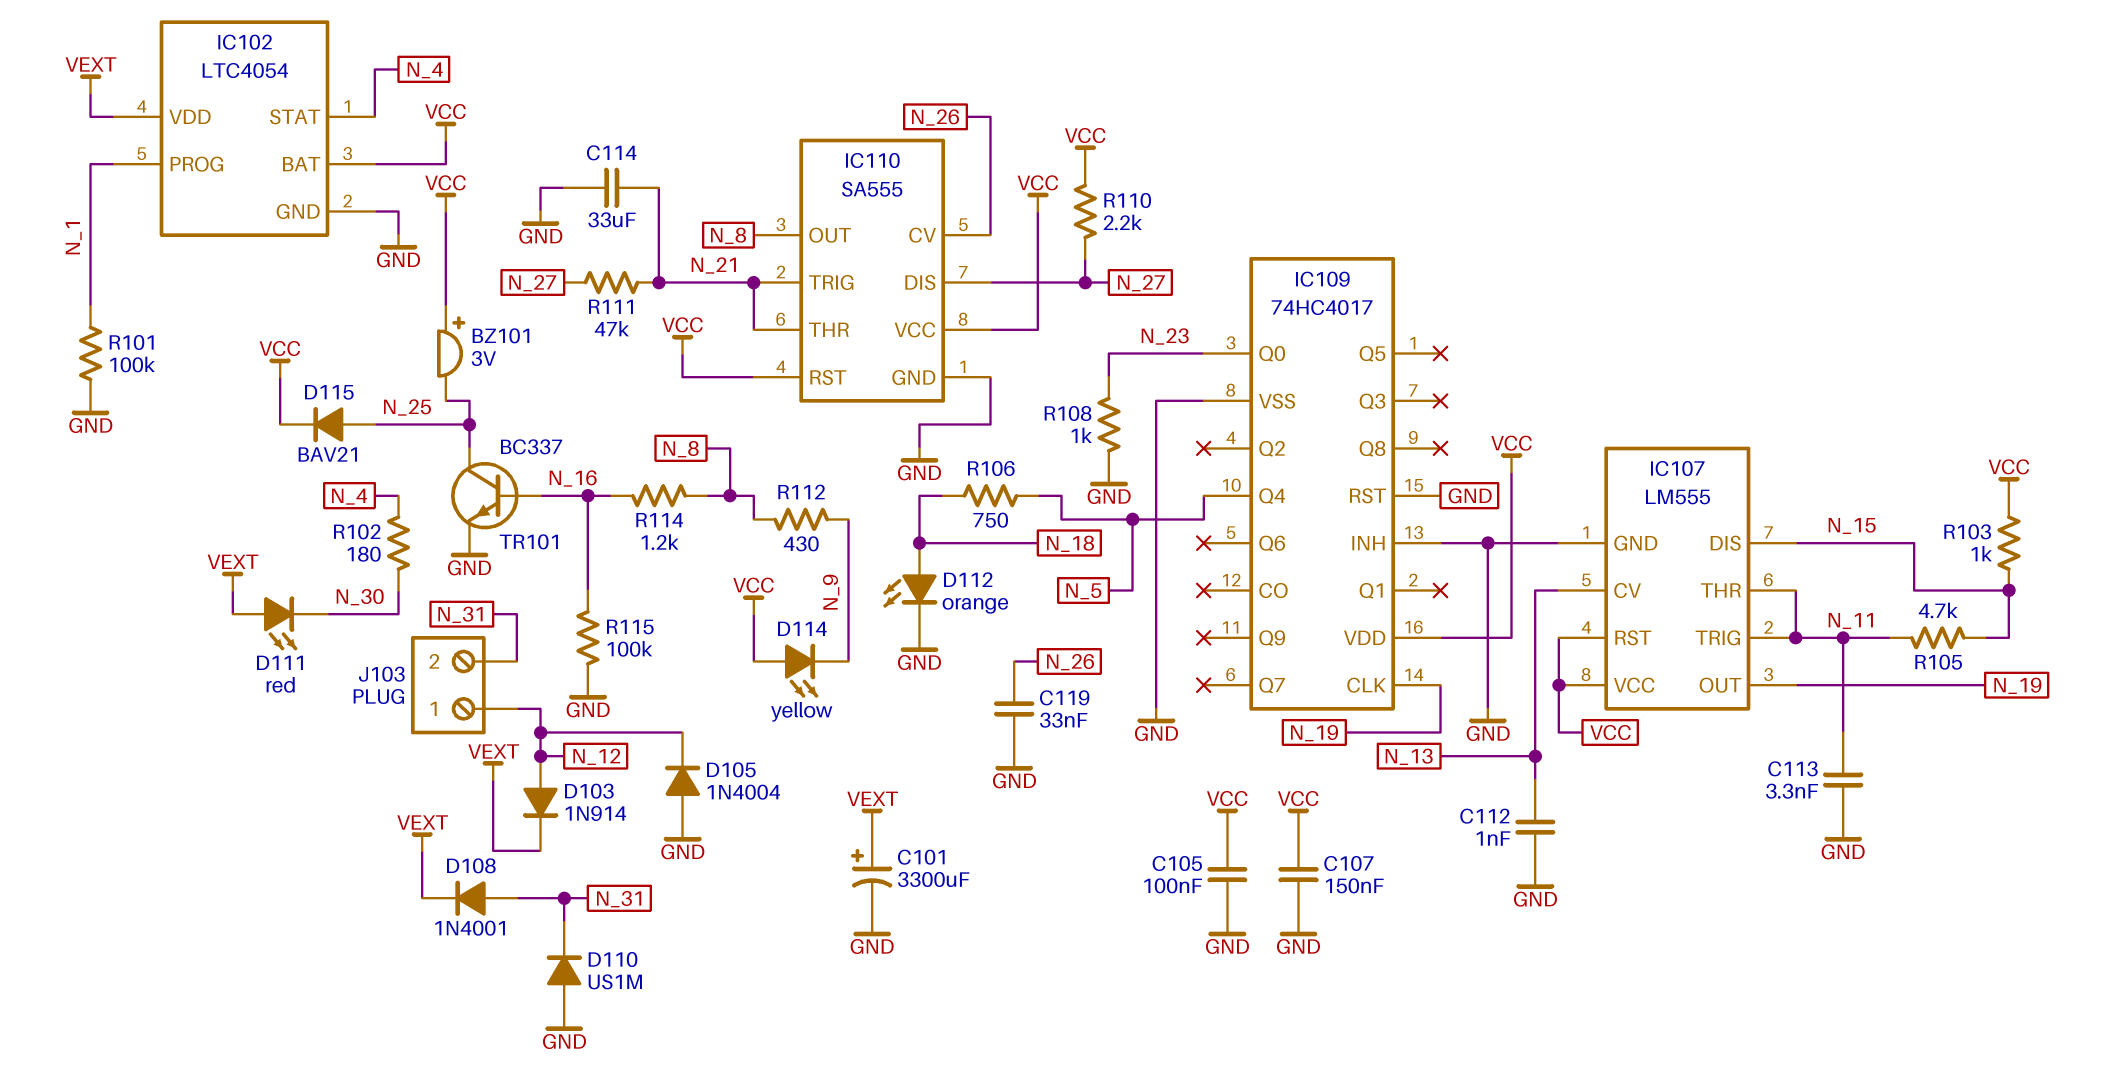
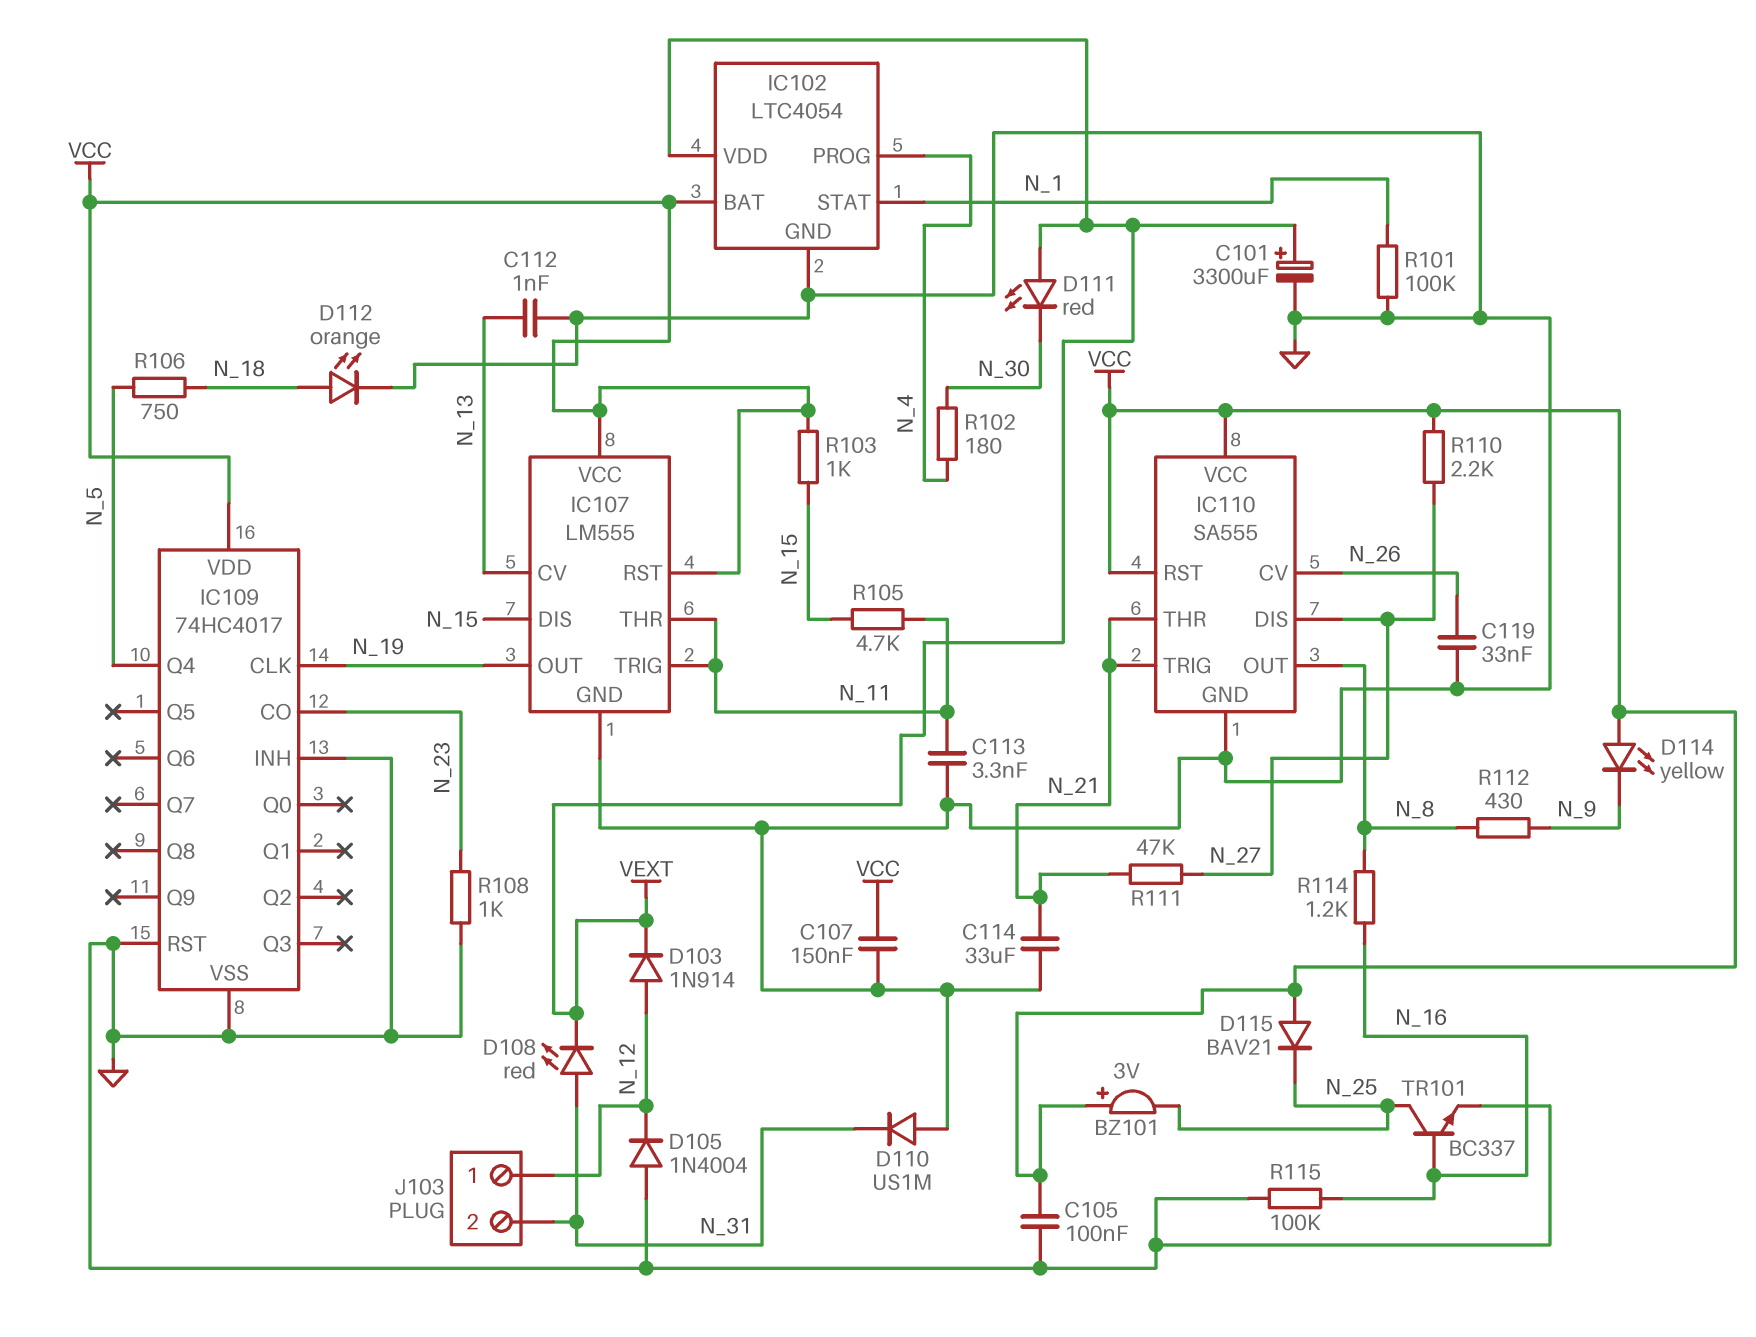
D108: diode 1N4001 (A N_31, K VEXT) -> LED red (A N_31, K VEXT)
D115: diode BAV21 (A N_25, K VCC) -> diode BAV21 (A VCC, K N_25)
IC102 pin PROG: N_1 -> N_4
IC102 pin STAT: N_4 -> N_1
IC109 pin CO: none -> N_23
IC109 pin Q0: N_23 -> none

